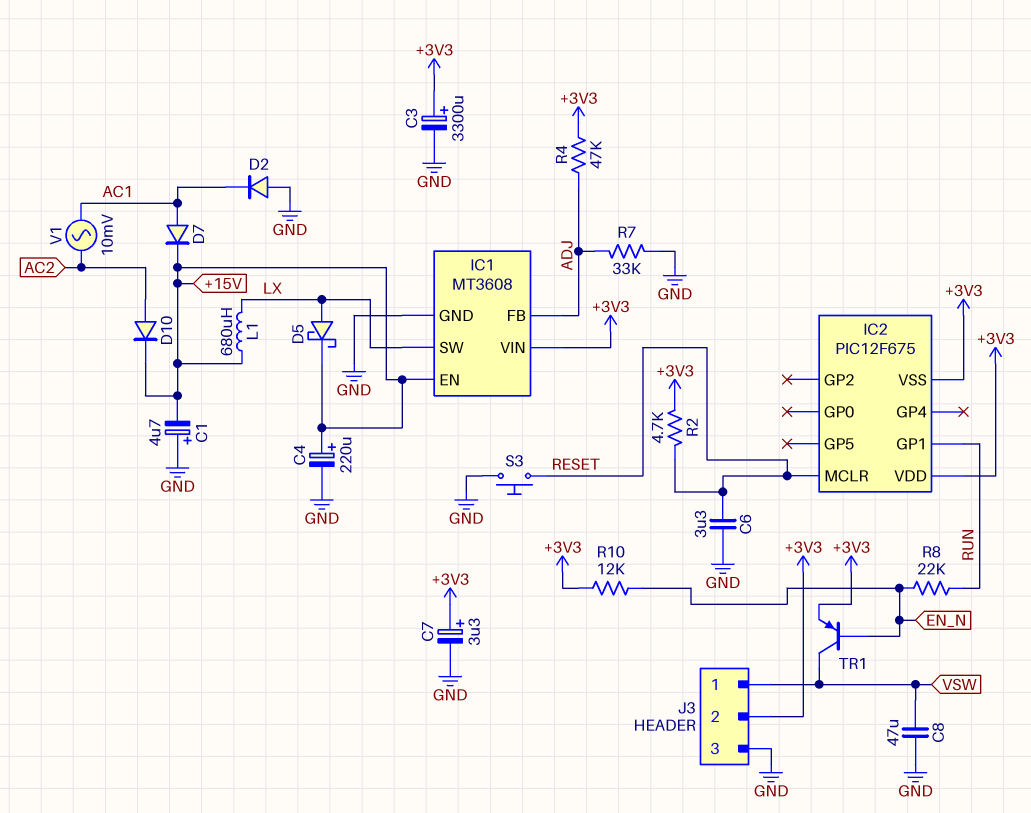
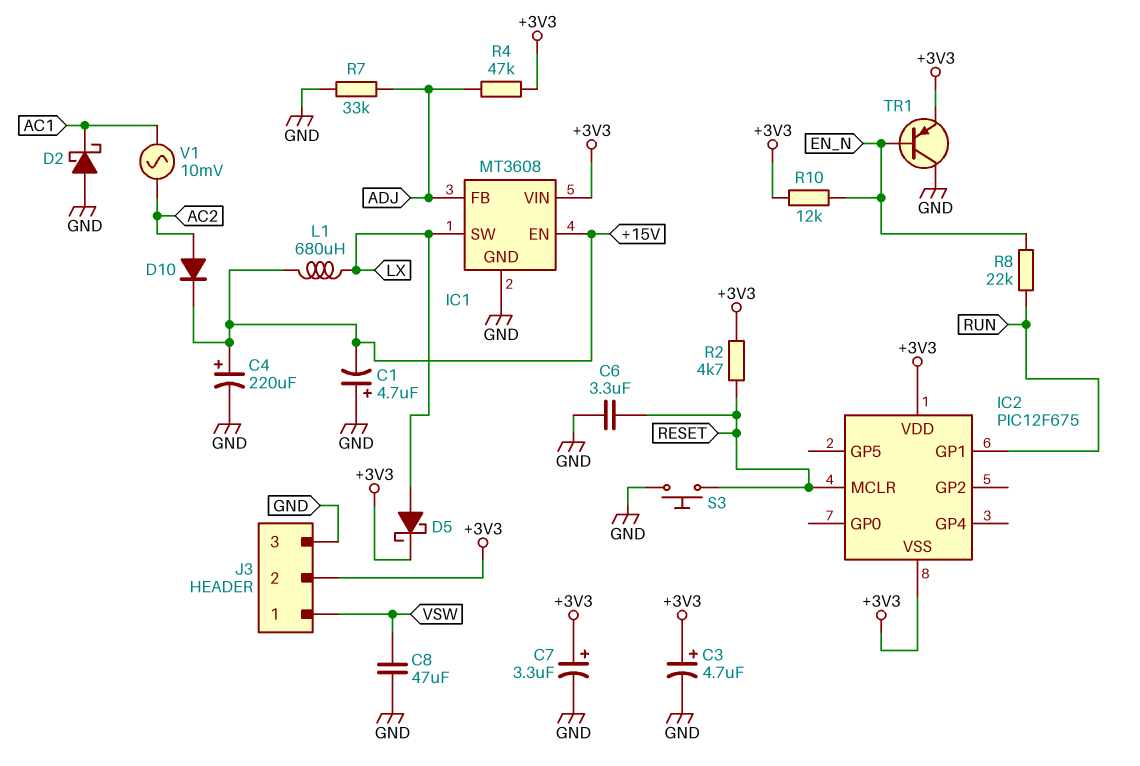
C3: 3300uF (plus +3V3, minus GND) -> 4.7uF (plus +3V3, minus GND)
D2: diode (A GND, K AC1) -> schottky (A GND, K AC1)
D5: schottky (A LX, K +15V) -> schottky (A LX, K +3V3)
D7: diode (A AC1, K +15V) -> none
TR1: PNP (B EN_N, C VSW, E +3V3) -> PNP (B EN_N, C GND, E +3V3)

